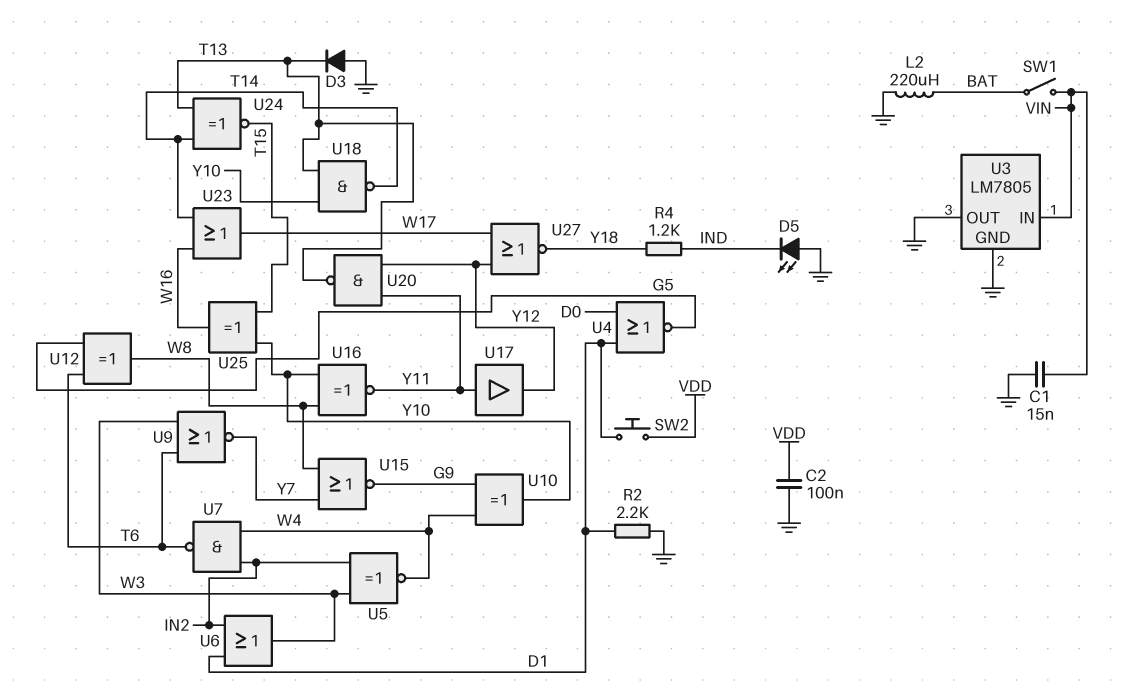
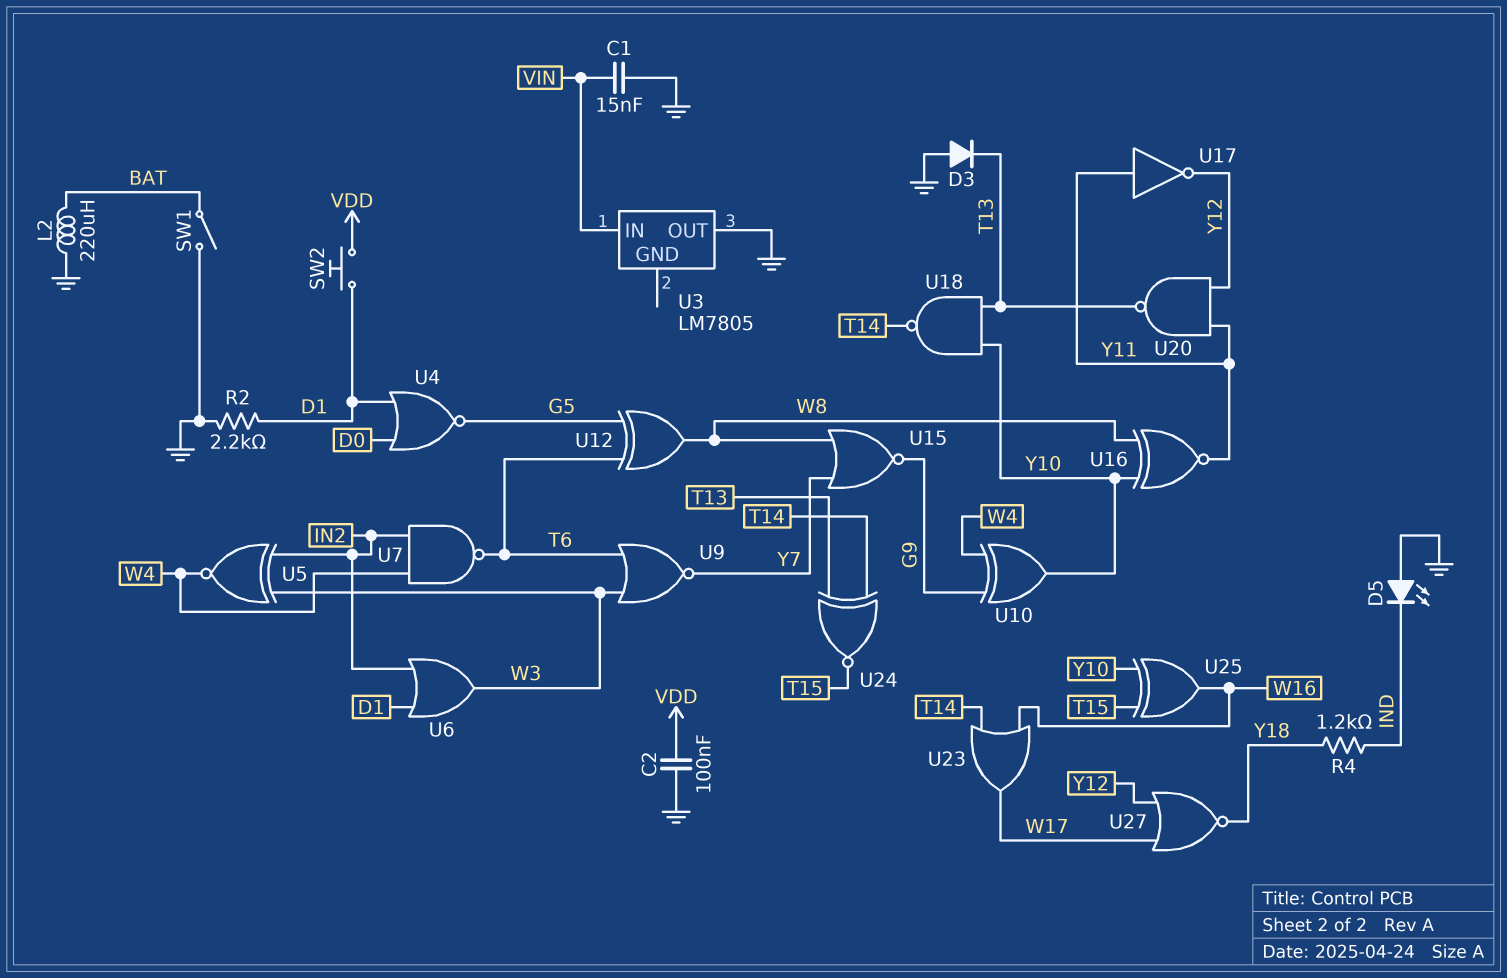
SW1: switch (BAT, VIN) -> switch (BAT, GND)
U3 pin GND: GND -> none
U17: buffer (in Y11, out Y12) -> NOT (in Y11, out Y12)

